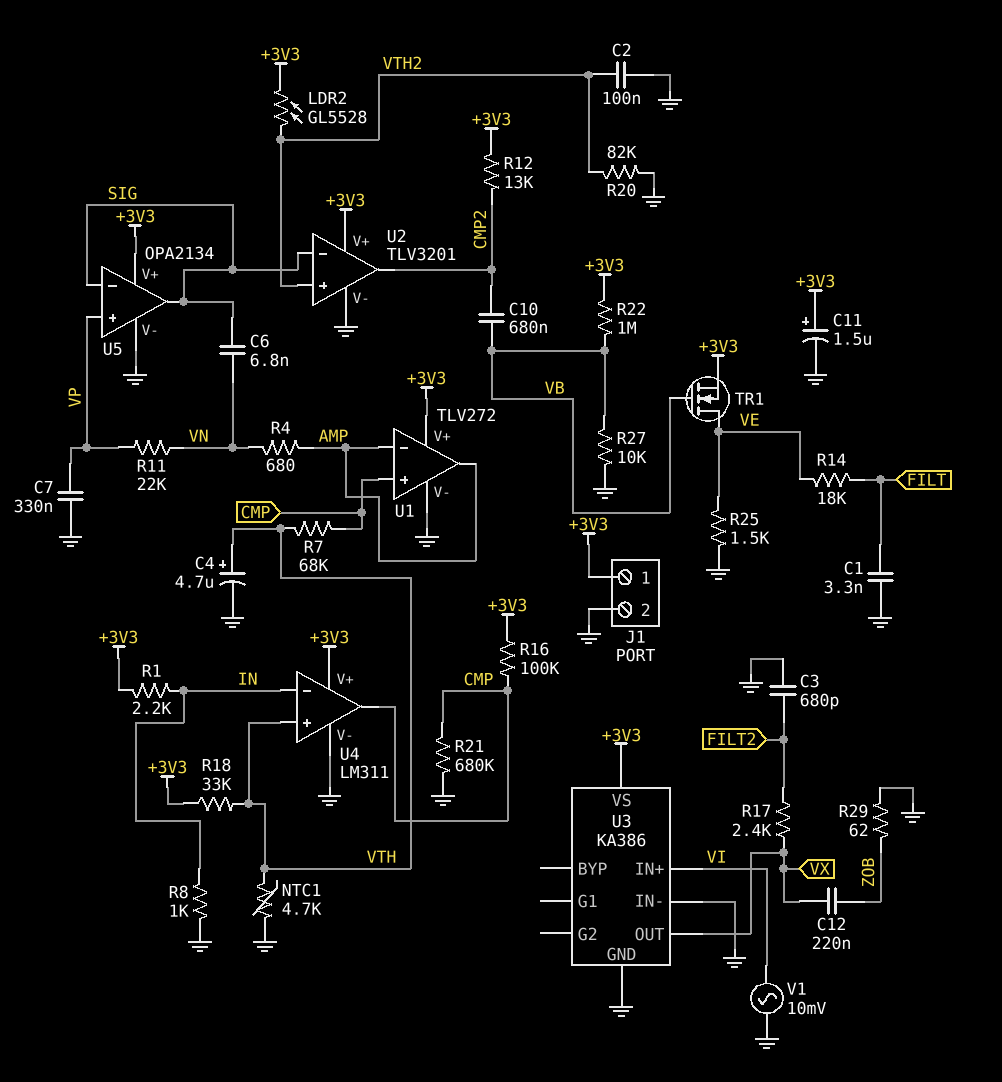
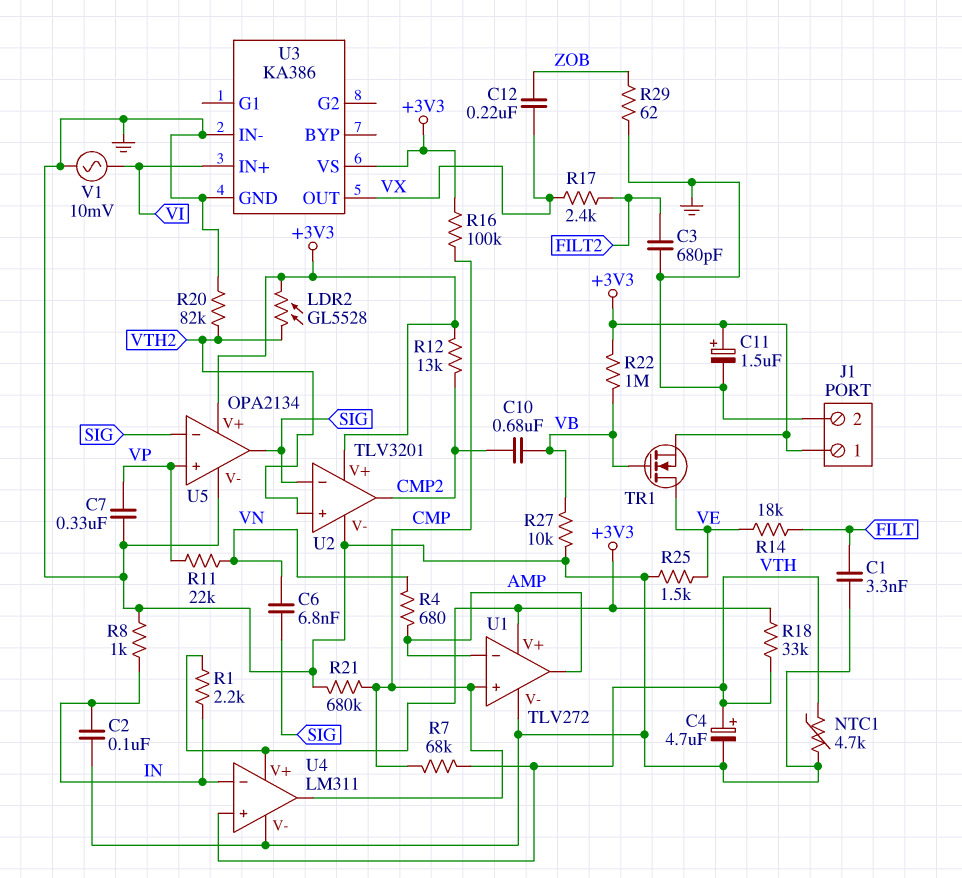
C2: 100nF (GND, VTH2) -> 100nF (GND, IN)

